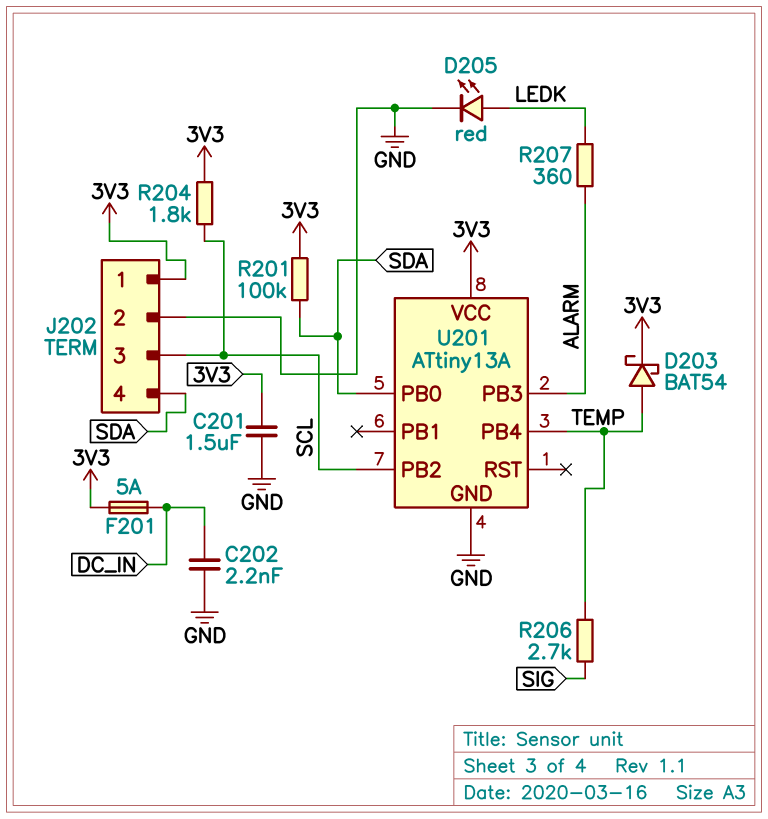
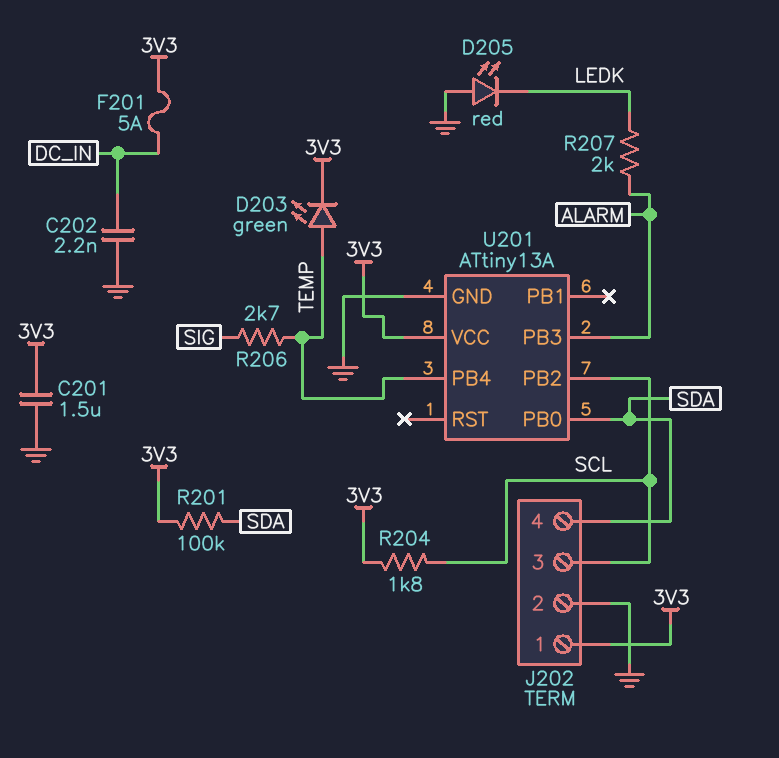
D203: schottky BAT54 (A TEMP, K 3V3) -> LED green (A TEMP, K 3V3)
D205: LED red (A LEDK, K GND) -> LED red (A GND, K LEDK)
R207: 360 (ALARM, LEDK) -> 2k (ALARM, LEDK)

